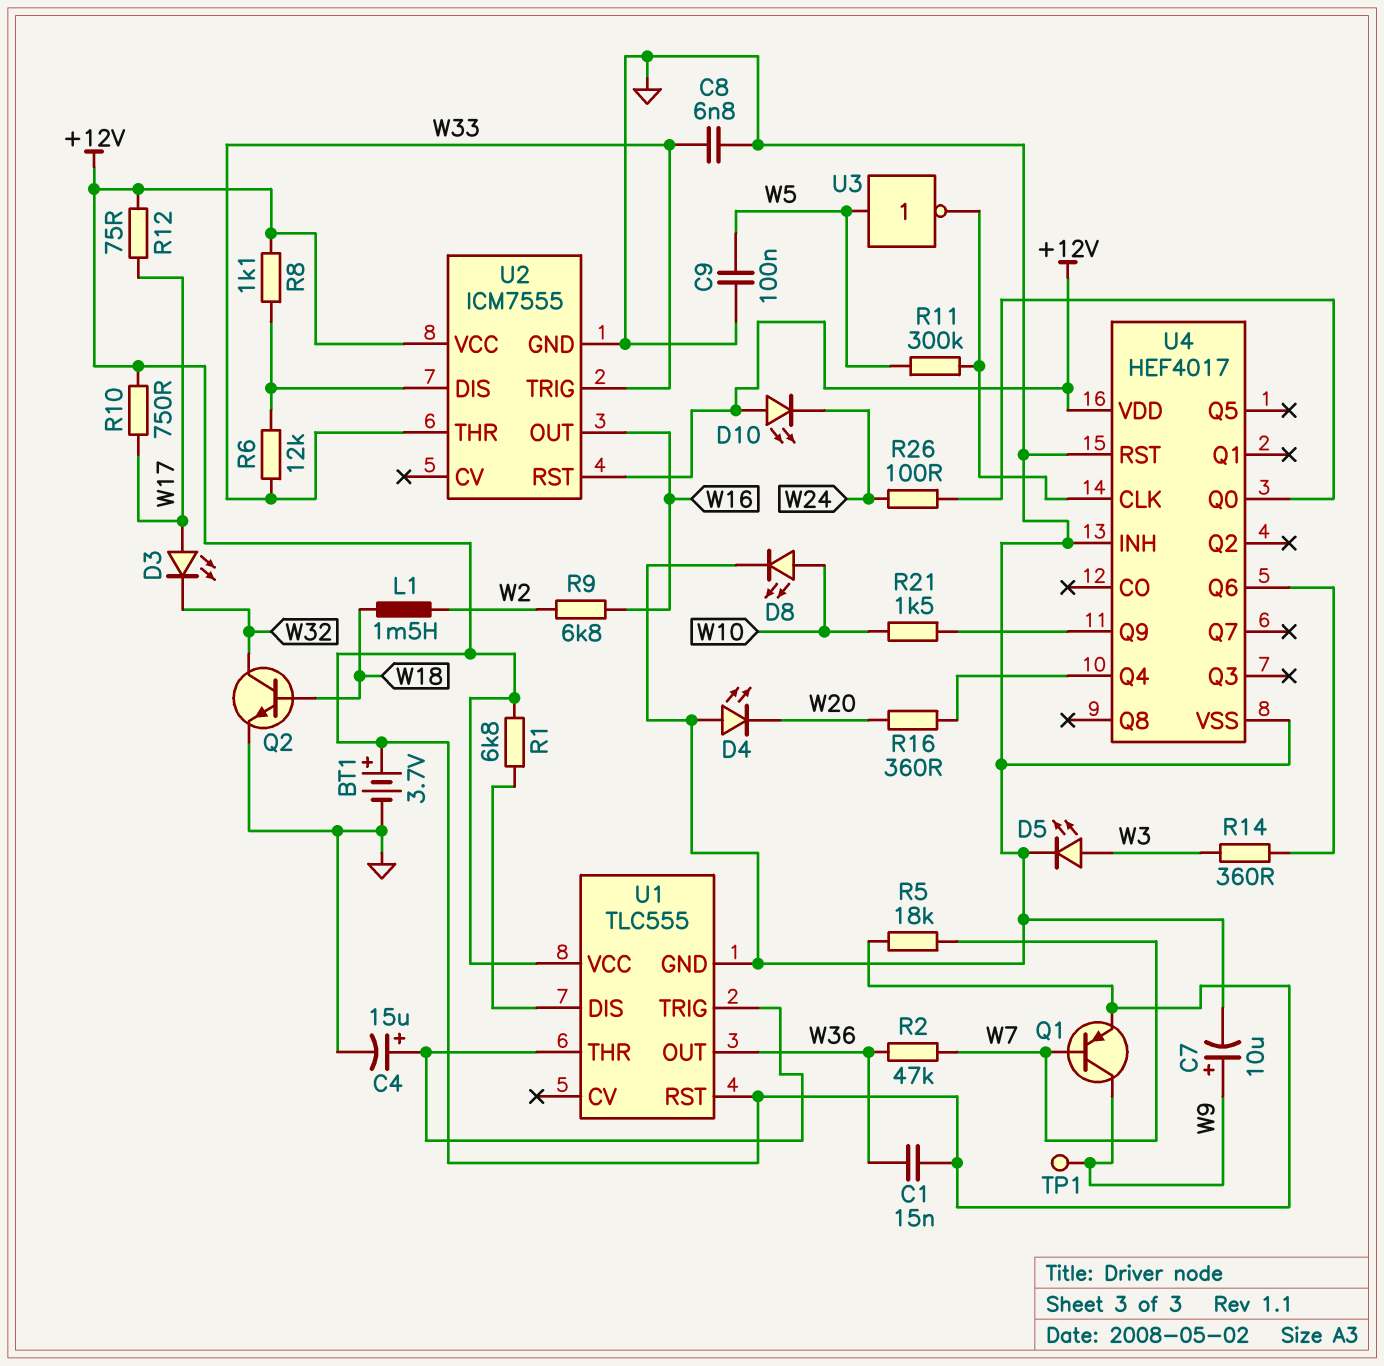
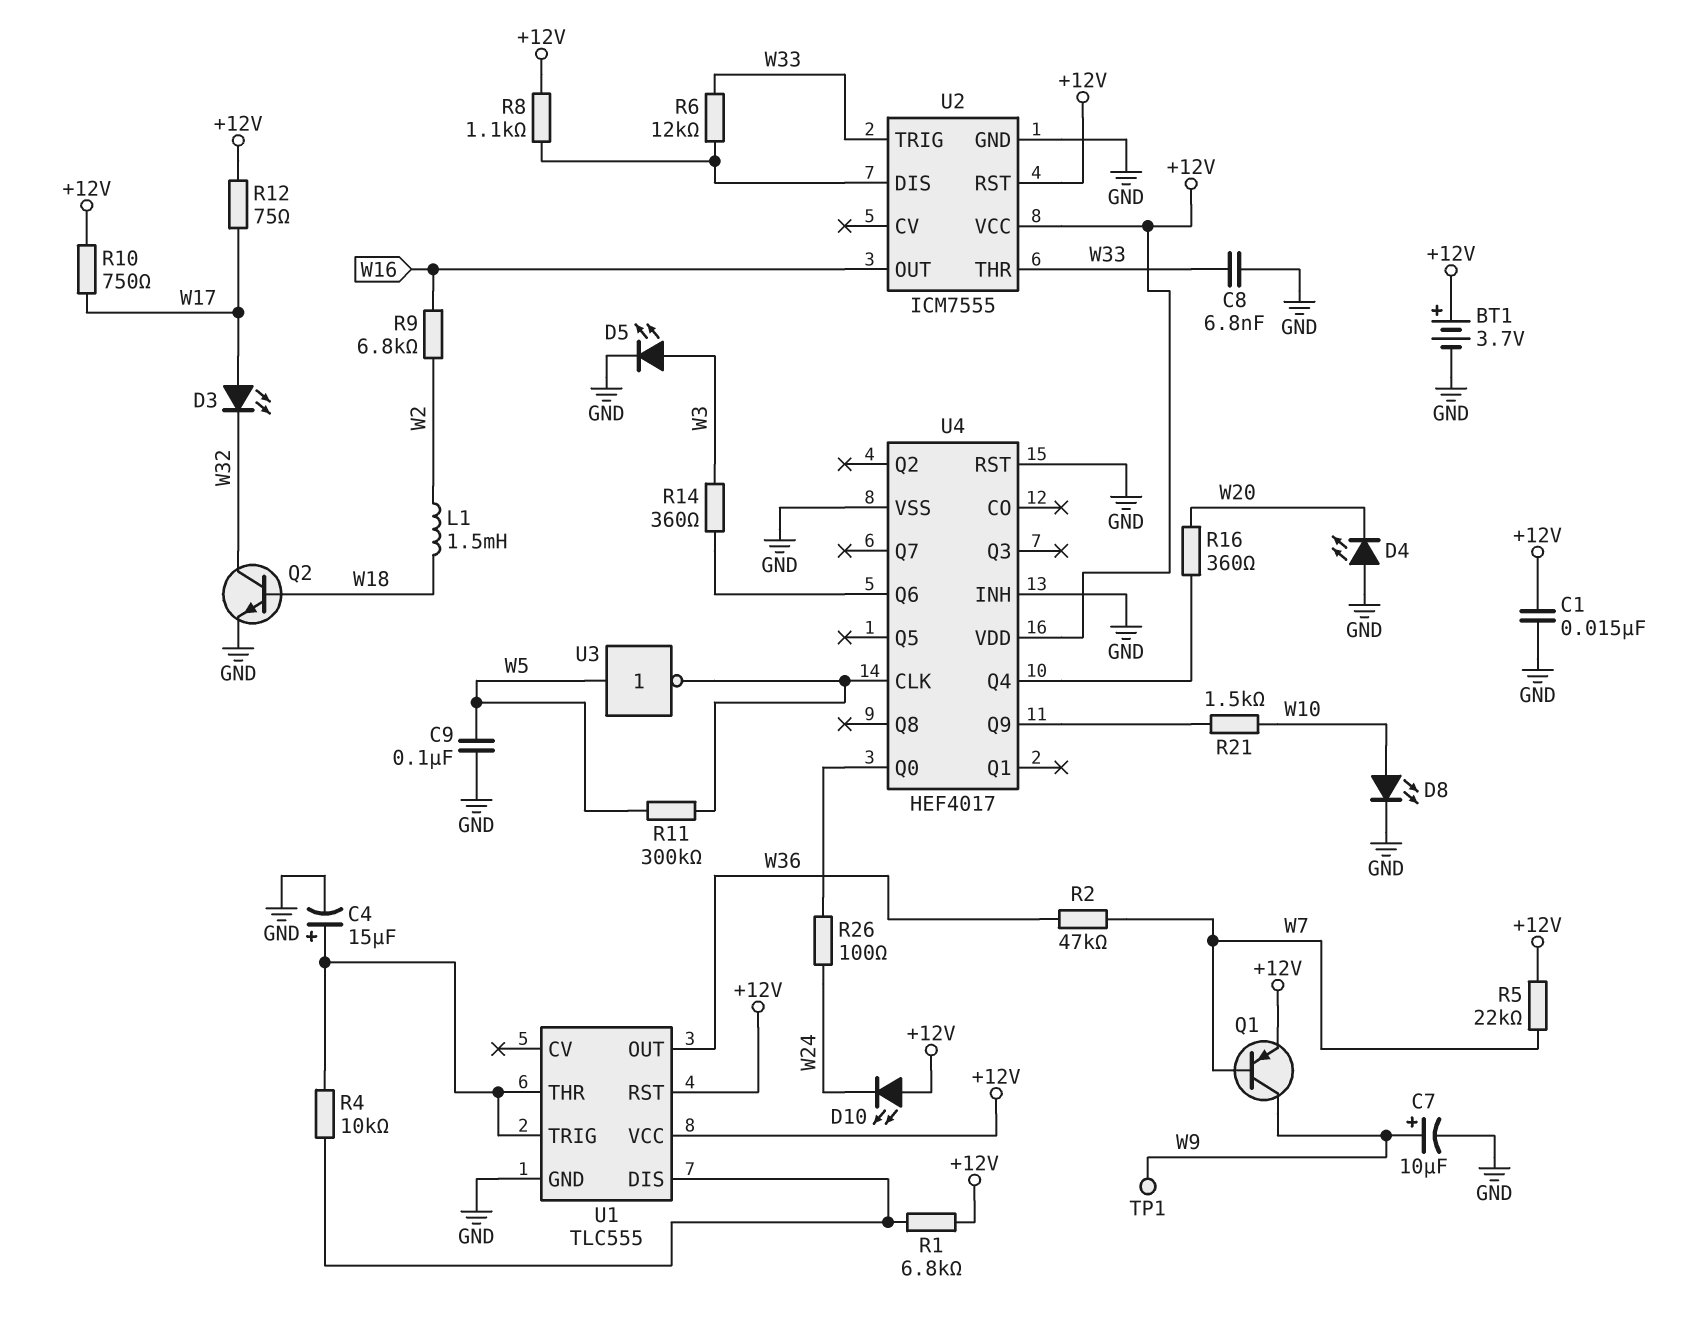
C1: 15nF (+12V, W36) -> 15nF (+12V, GND)
R4: none -> 10k (U1/DIS, U1/THR)
R5: 18k (+12V, W7) -> 22k (+12V, W7)

